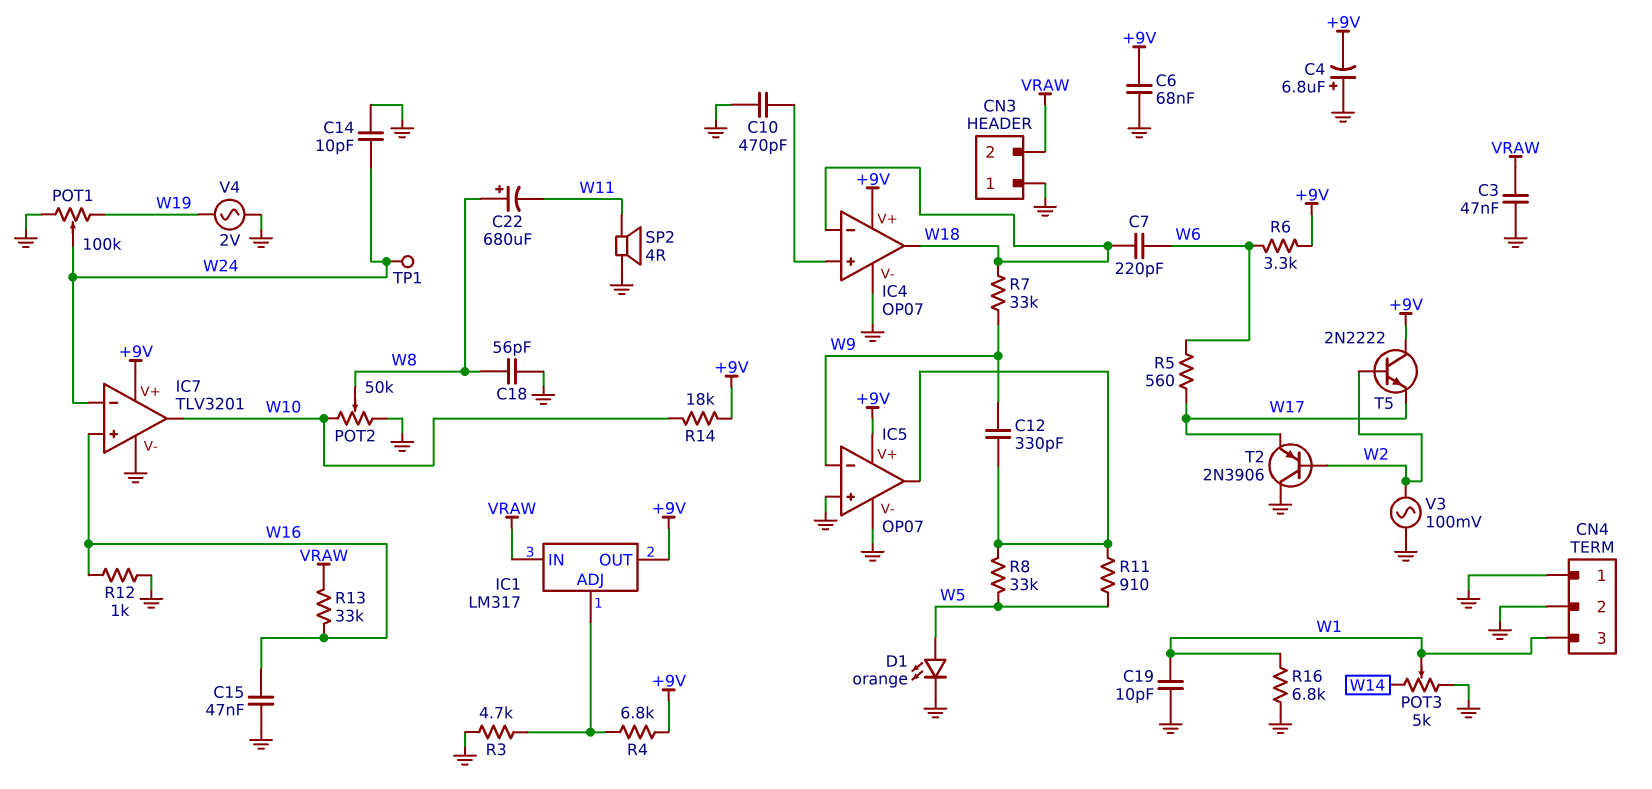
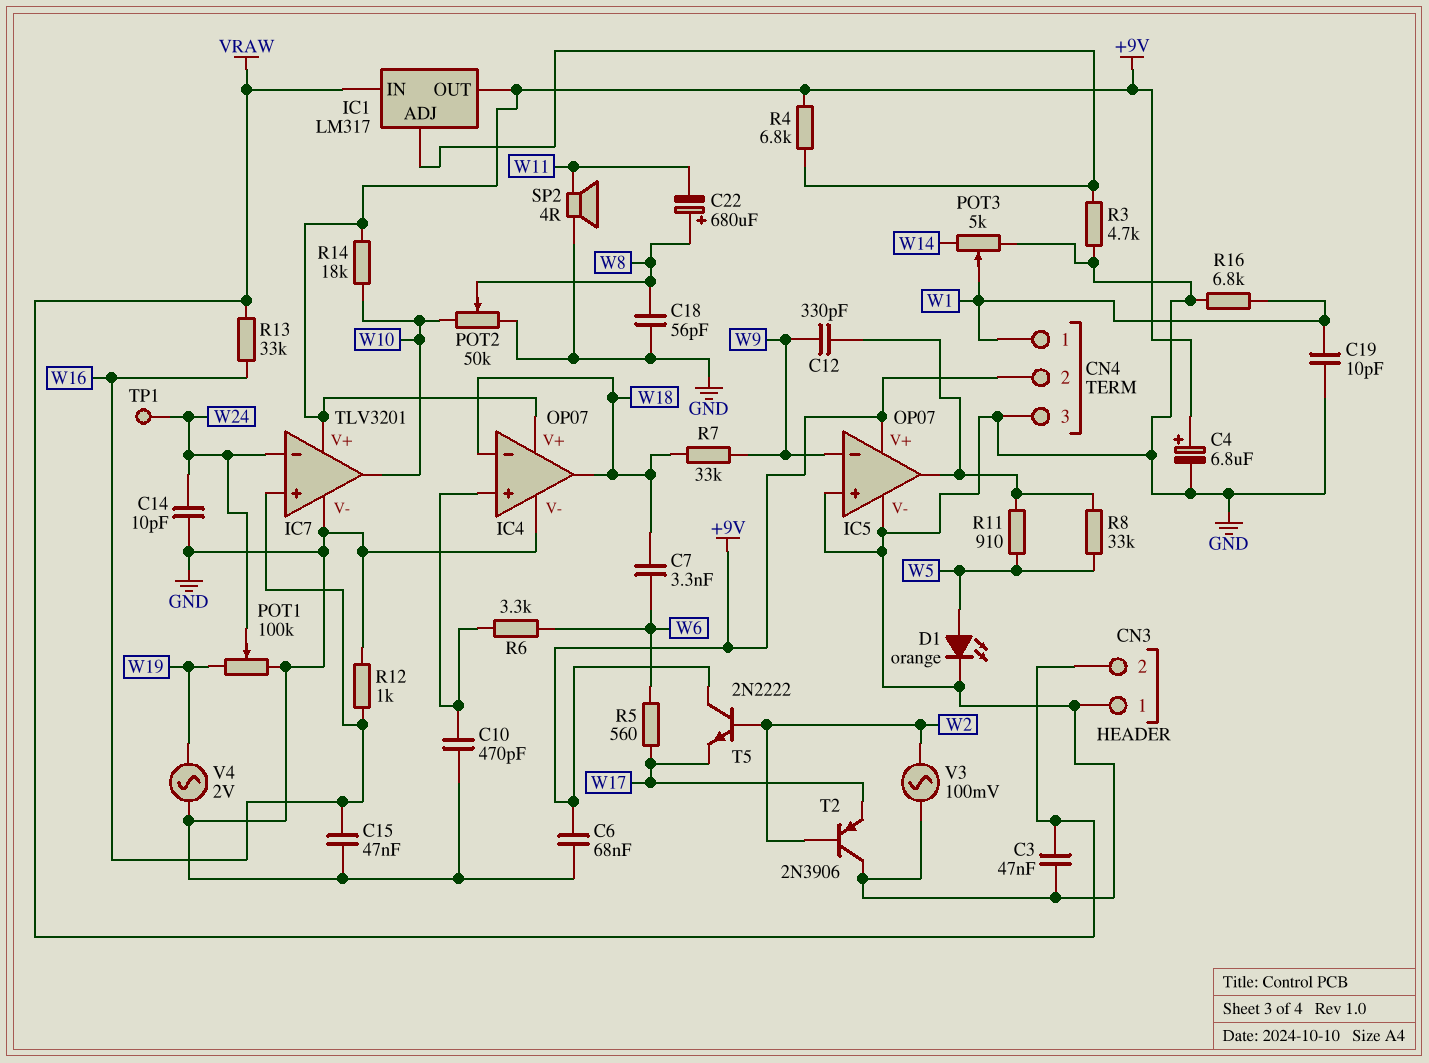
C4: 6.8uF (plus GND, minus +9V) -> 6.8uF (plus +9V, minus GND)
C7: 220pF (W6, W18) -> 3.3nF (W6, W18)
CN4 pin 1: GND -> W1
CN4 pin 2: GND -> +9V
CN4 pin 3: W1 -> GND
R6: 3.3k (+9V, W6) -> 3.3k (IC4/in+, W6)

